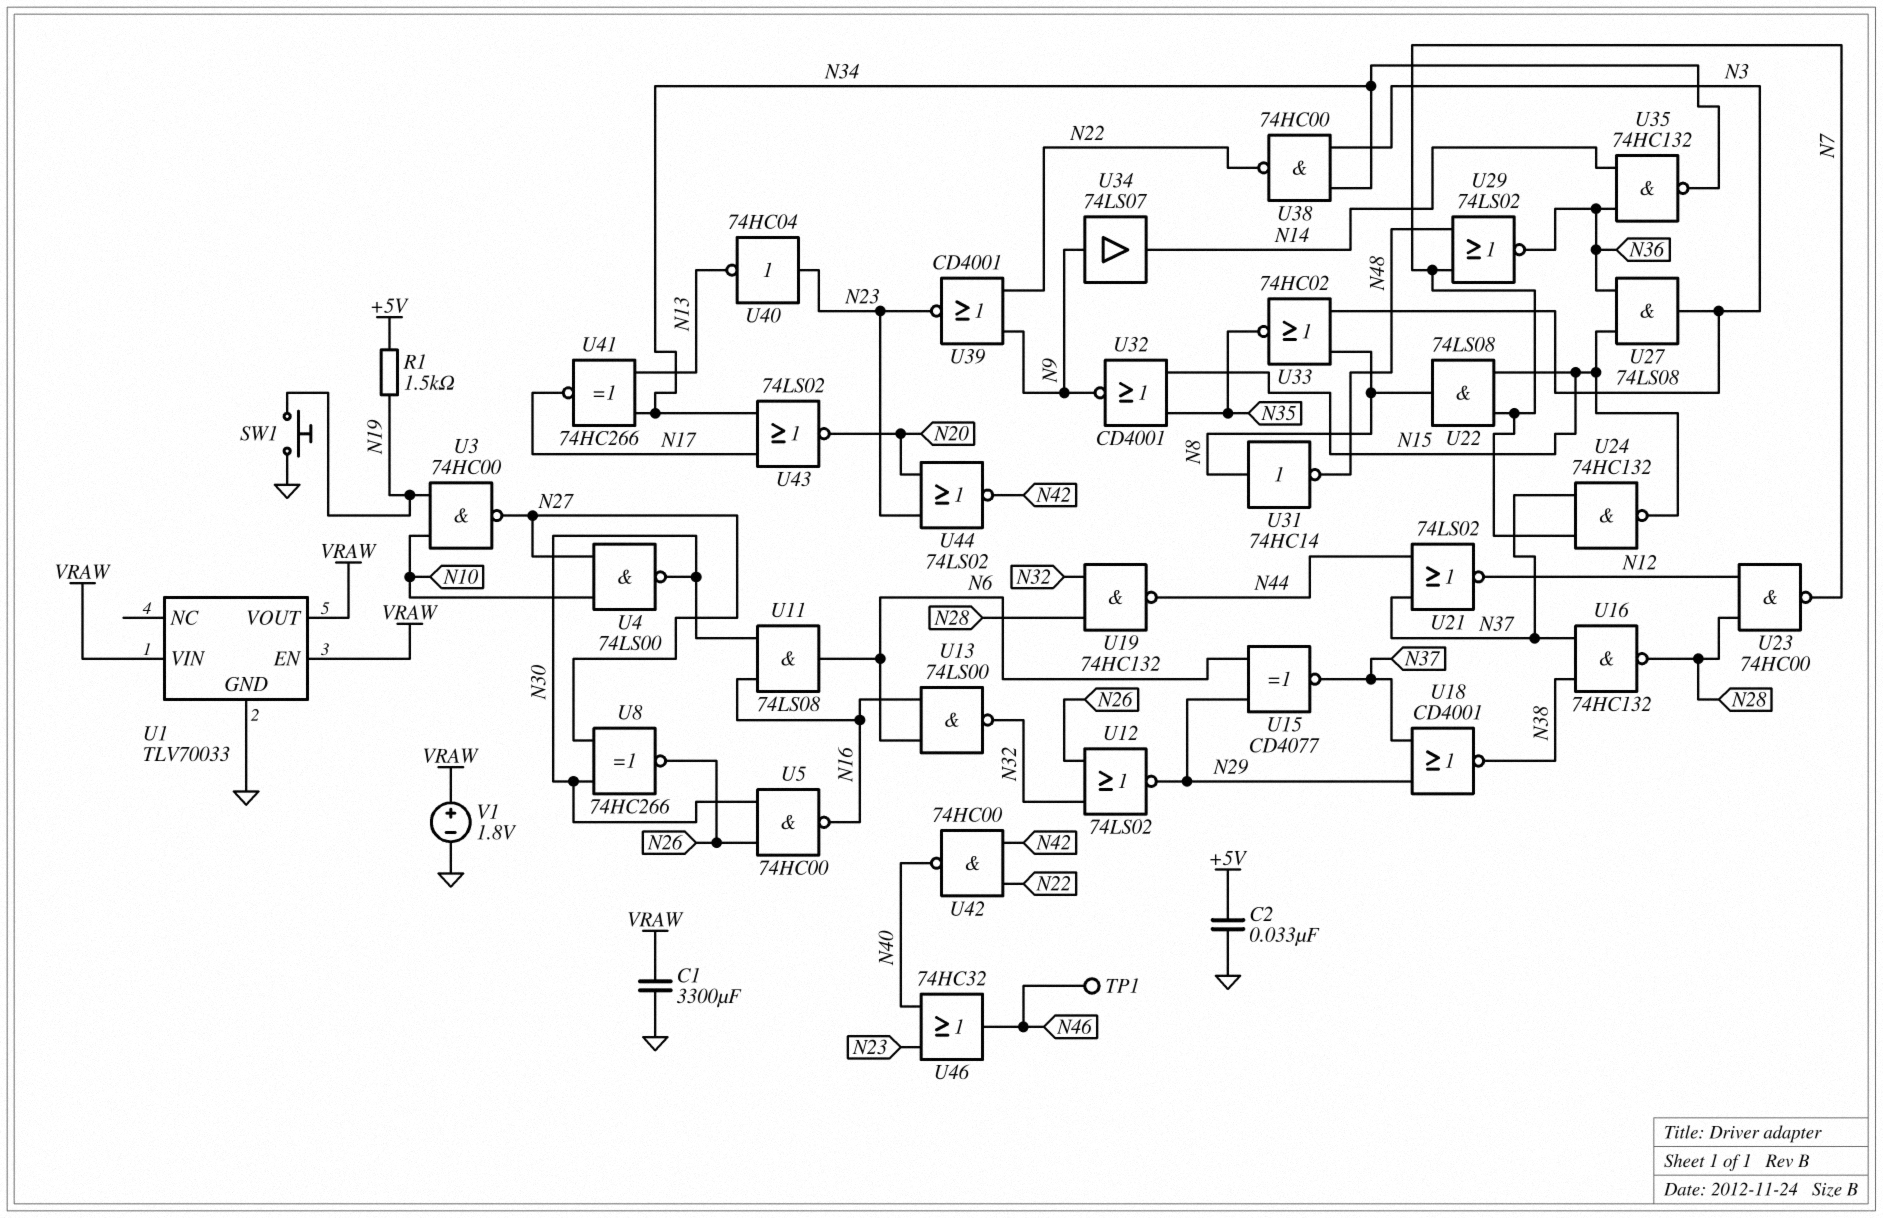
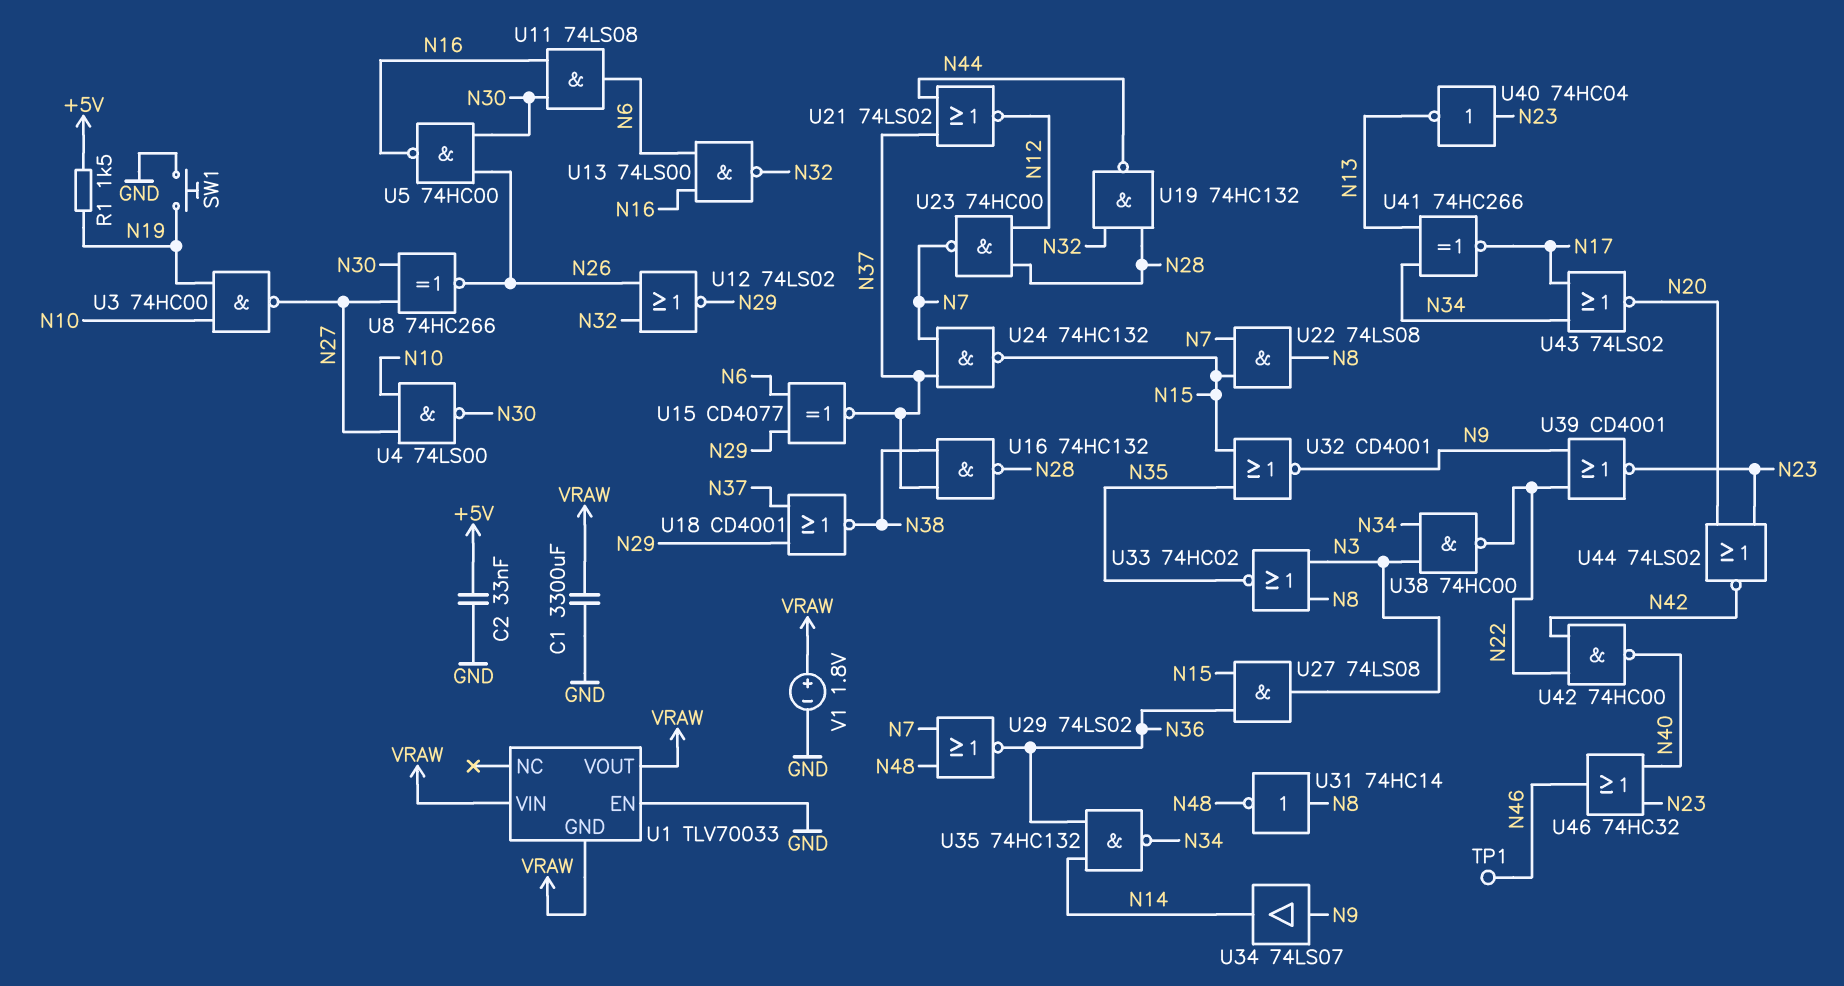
U1 pin EN: VRAW -> GND
U1 pin GND: GND -> VRAW

